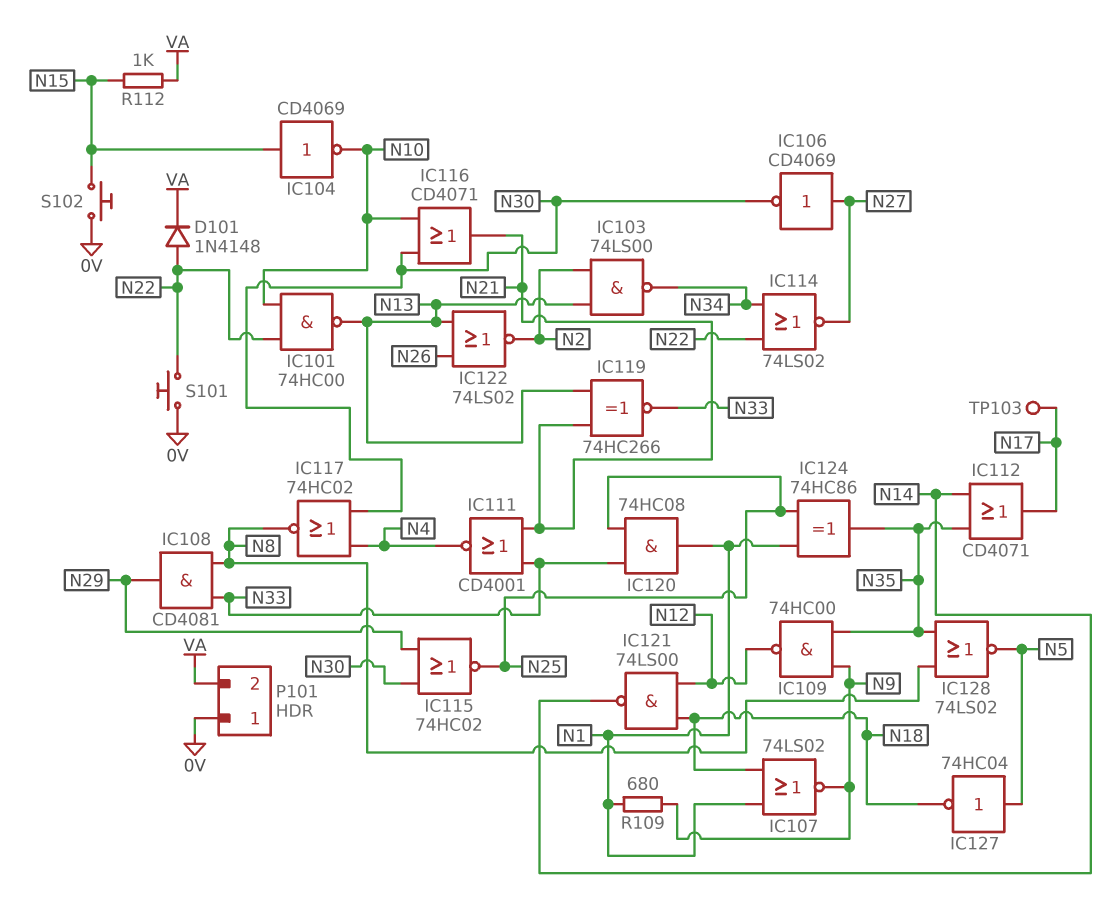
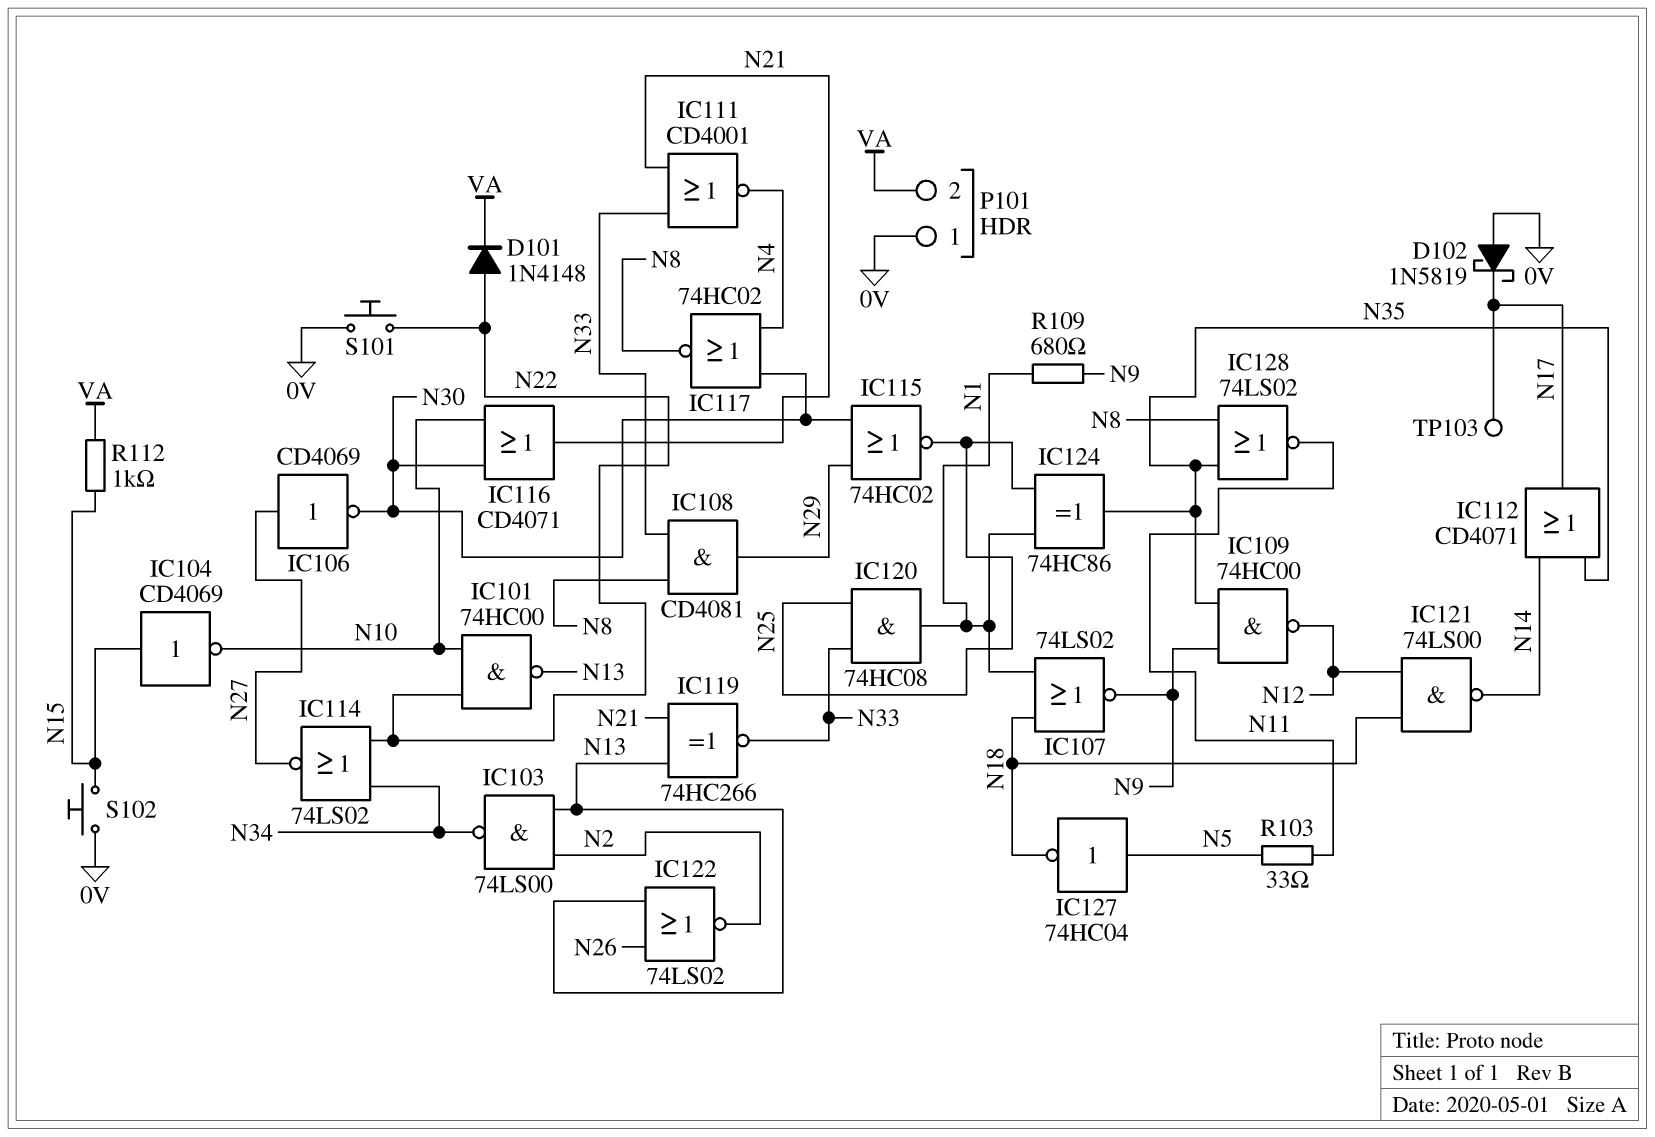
D102: none -> schottky 1N5819 (A 0V, K N17)
IC128: NOR 74LS02 (in N8, in N35, out N5) -> NOR 74LS02 (in N8, in N35, out N11)
R103: none -> 33 (N5, N11)

